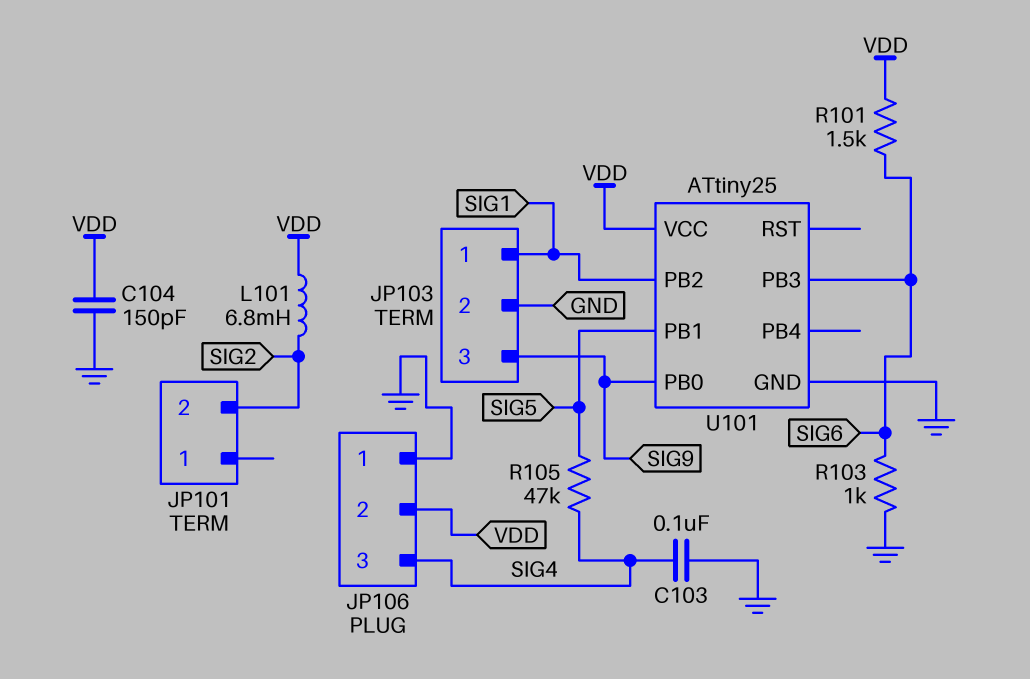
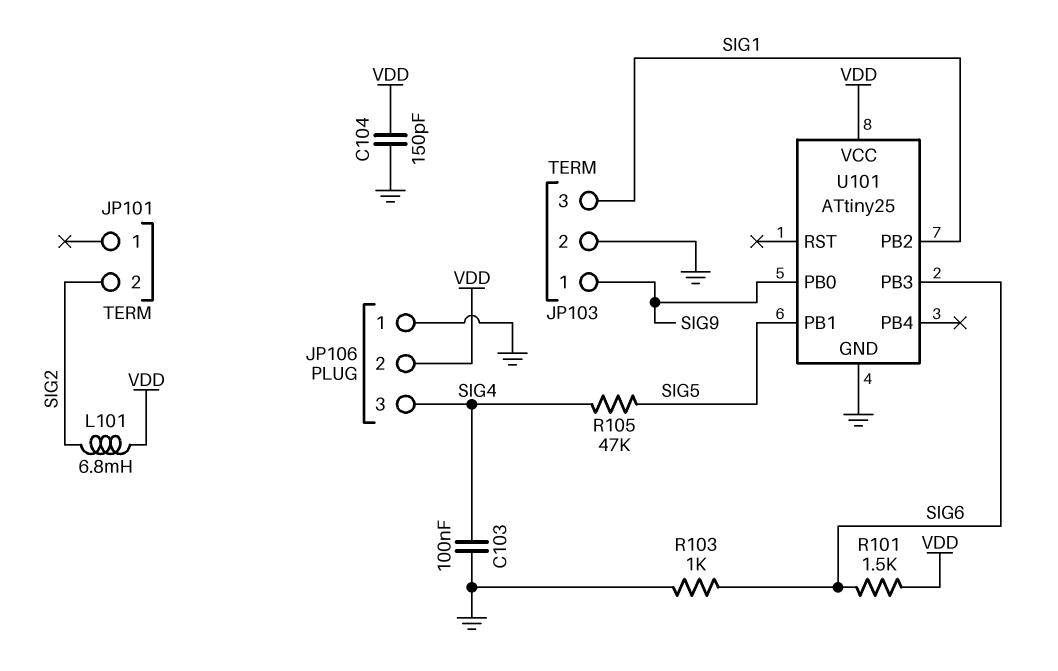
JP103 pin 1: SIG1 -> SIG9
JP103 pin 3: SIG9 -> SIG1

